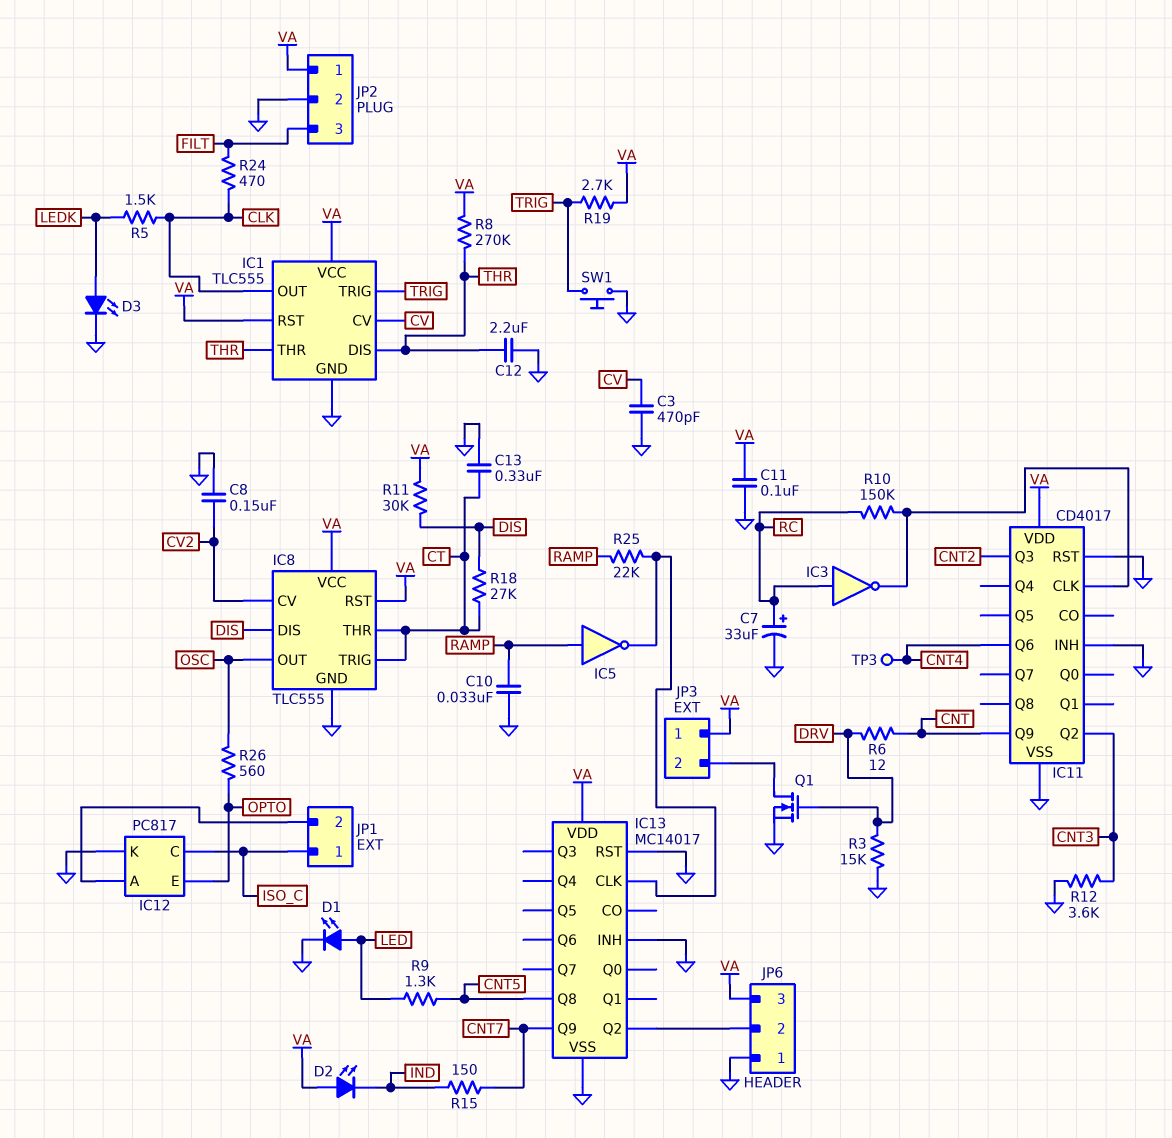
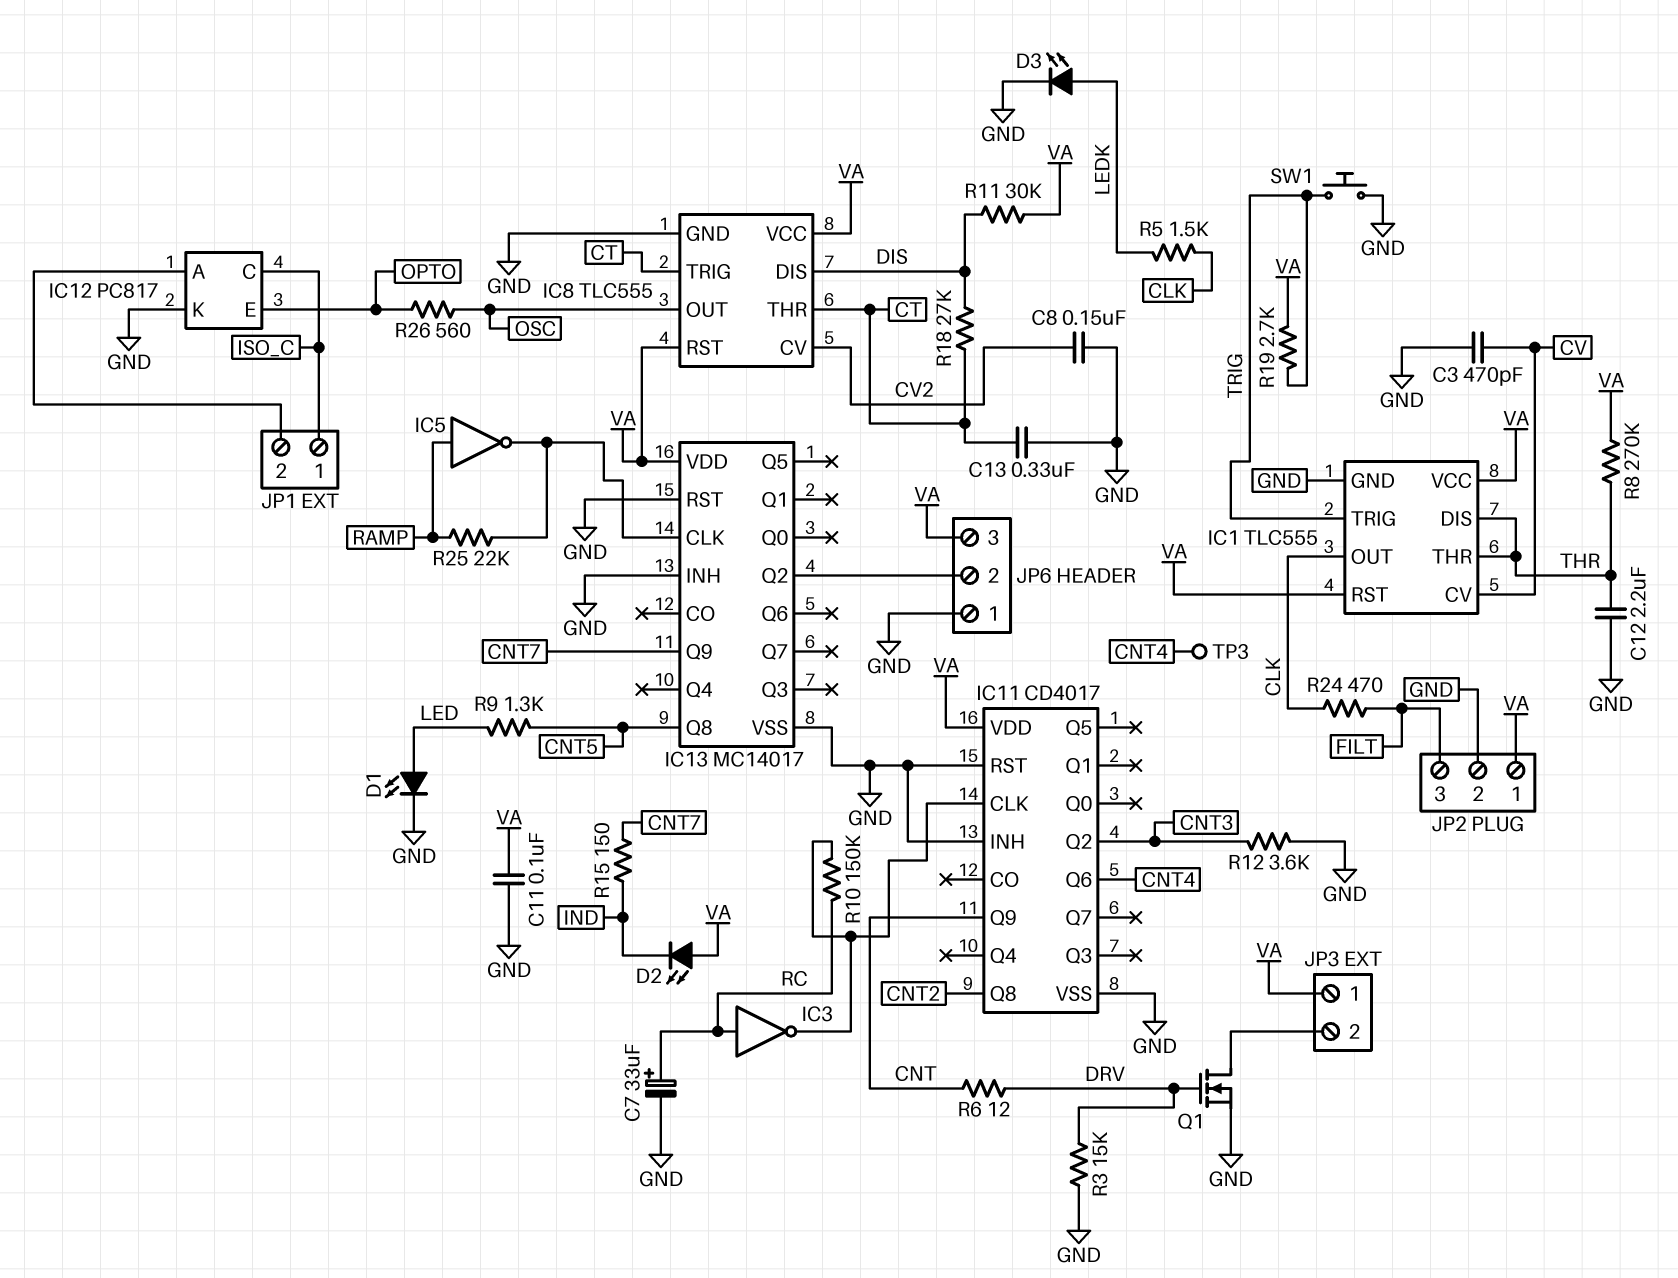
C10: 33nF (GND, RAMP) -> none
IC11 pin Q3: CNT2 -> none
IC11 pin Q8: none -> CNT2

